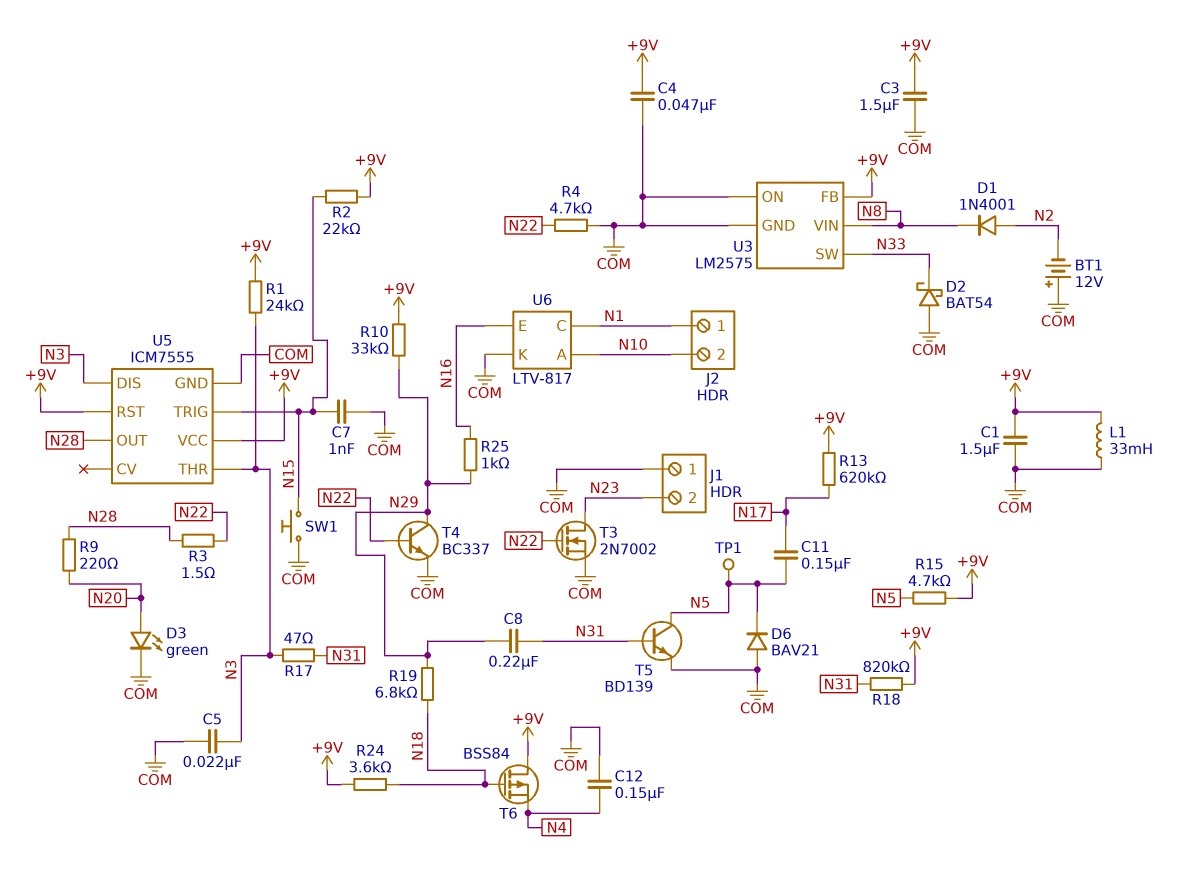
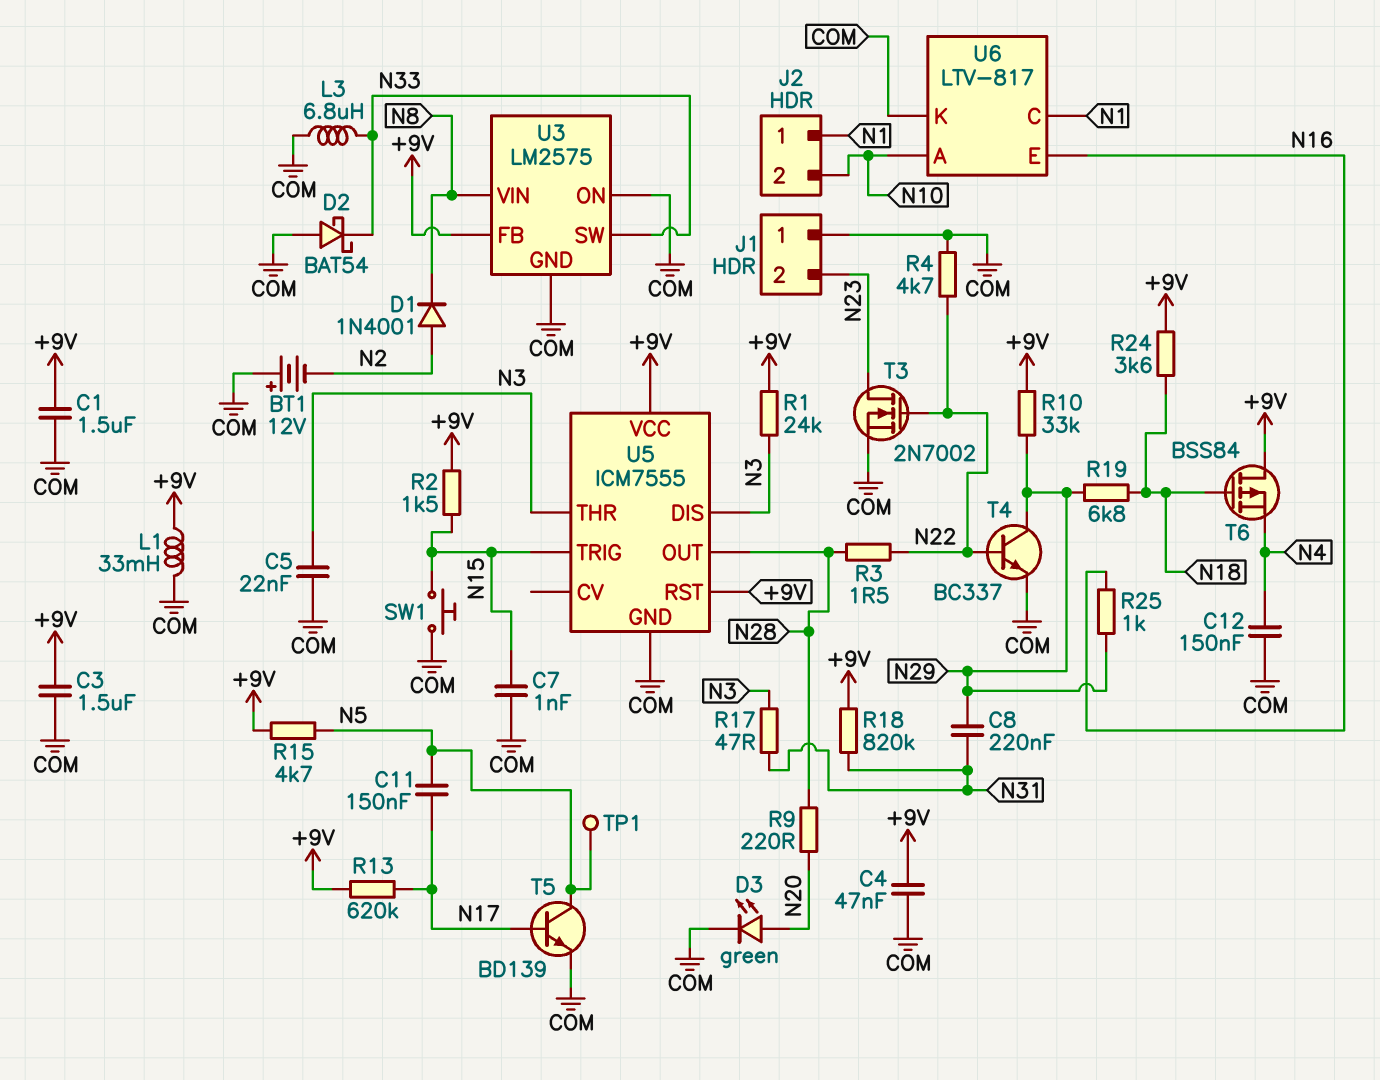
D6: diode BAV21 (A COM, K N5) -> none
L3: none -> 6.8uH (COM, N33)
R2: 22k (+9V, N15) -> 1.5k (+9V, N15)
T5: NPN BD139 (B N31, C N5, E COM) -> NPN BD139 (B N17, C N5, E COM)

